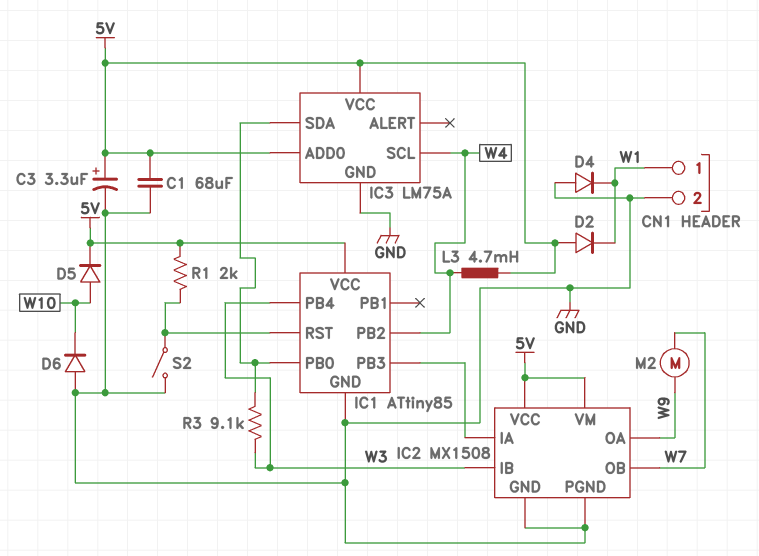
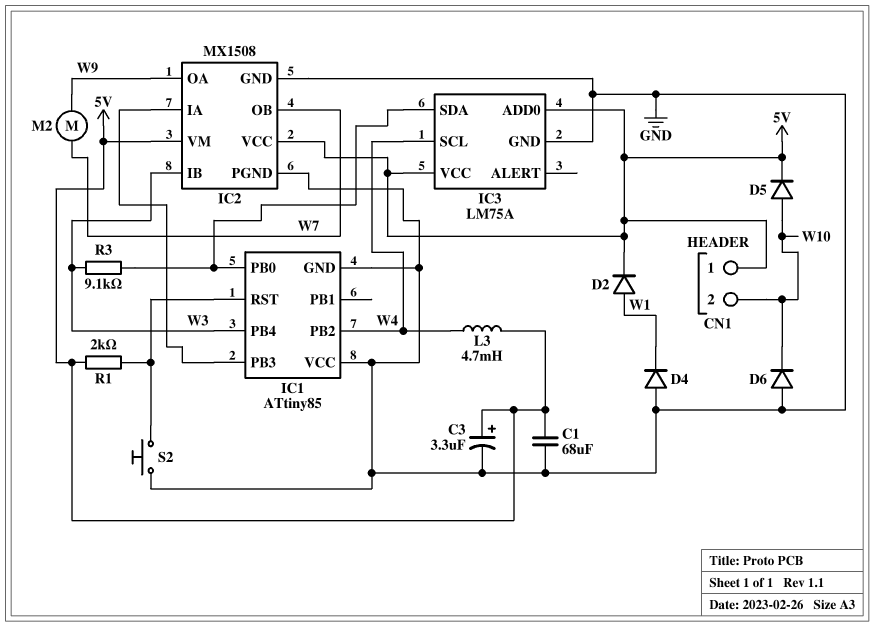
CN1 pin 1: W1 -> 5V
CN1 pin 2: GND -> W10
D2: diode (A 5V, K W1) -> diode (A W1, K 5V)
IC1 pin VCC: 5V -> GND
S2: switch (GND, IC1/RST) -> button (GND, IC1/RST)

